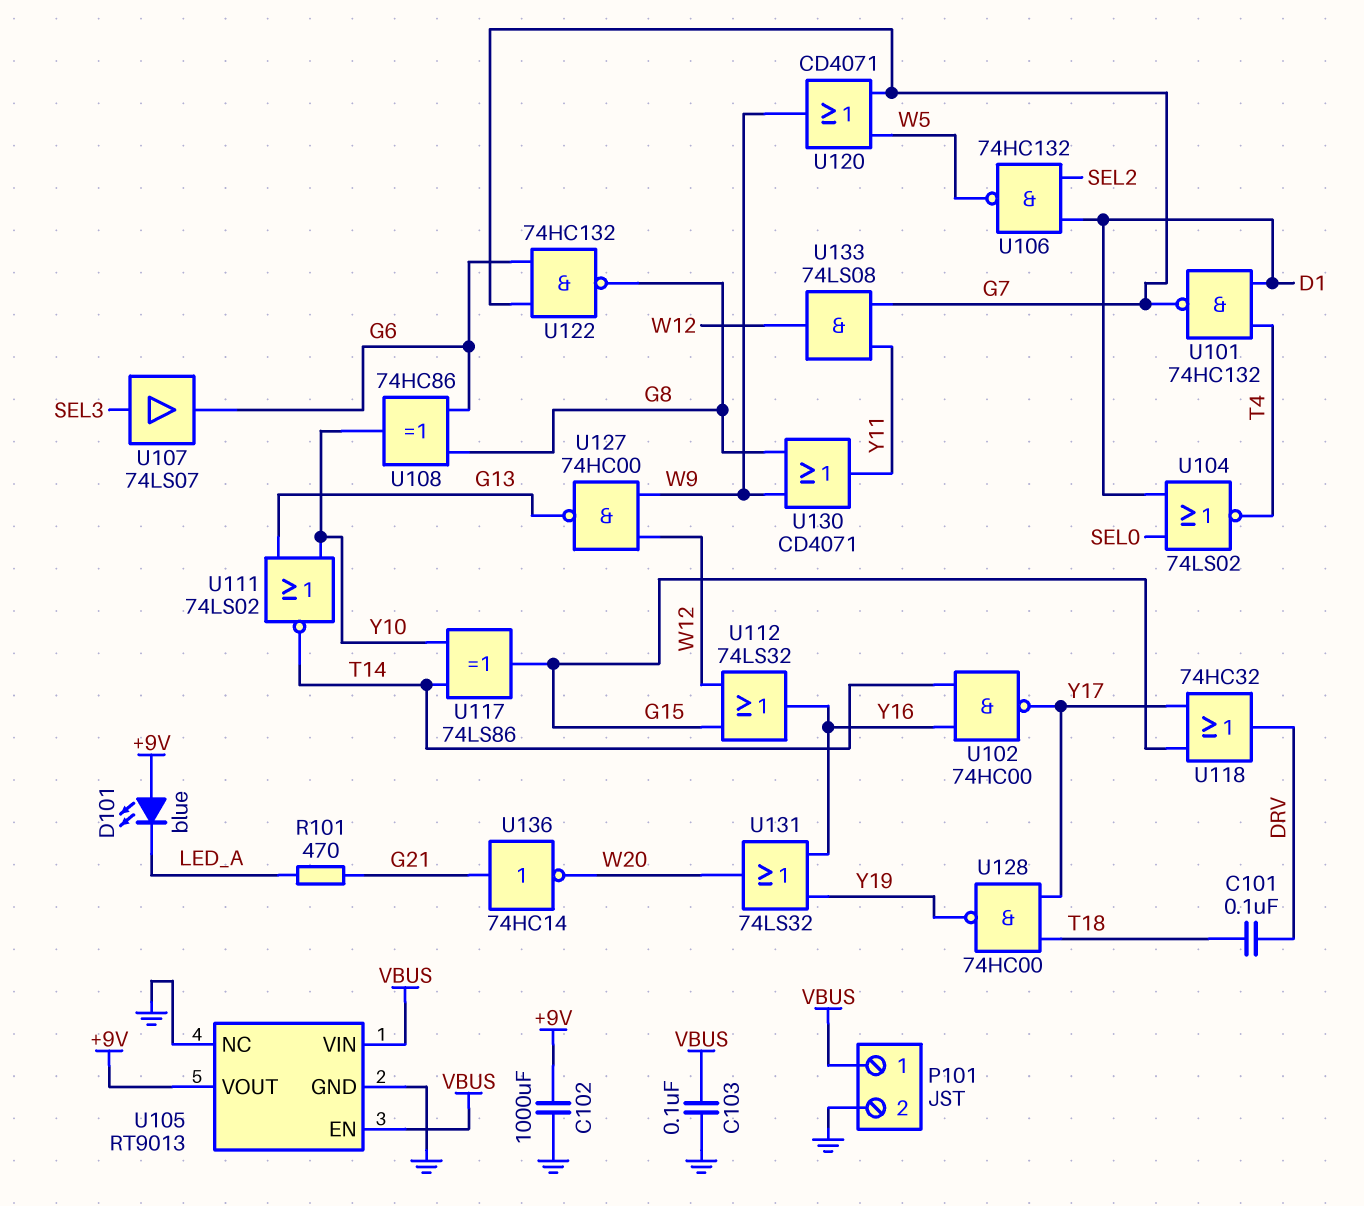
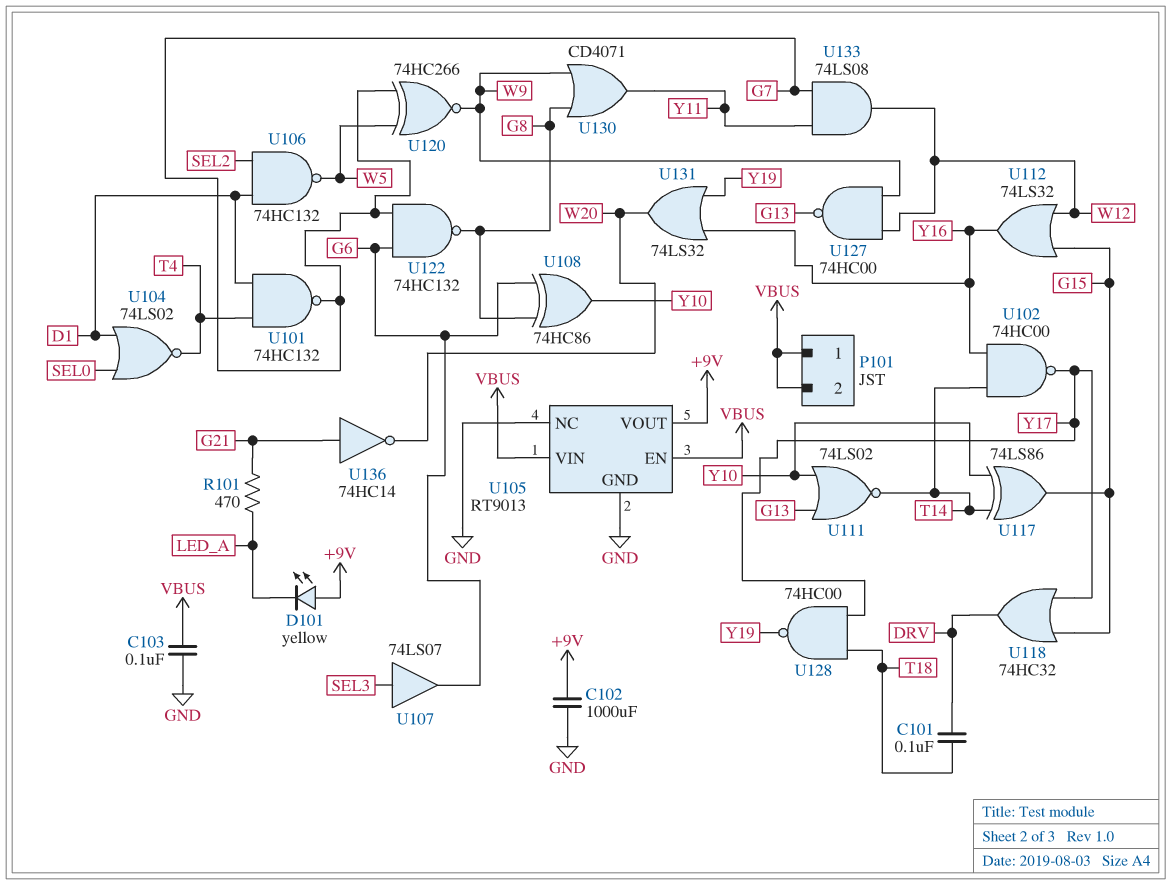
D101: LED blue (A +9V, K LED_A) -> LED yellow (A +9V, K LED_A)
P101 pin 2: GND -> VBUS
U120: OR CD4071 (in G7, in W5, out W9) -> XNOR 74HC266 (in G7, in W5, out W9)

